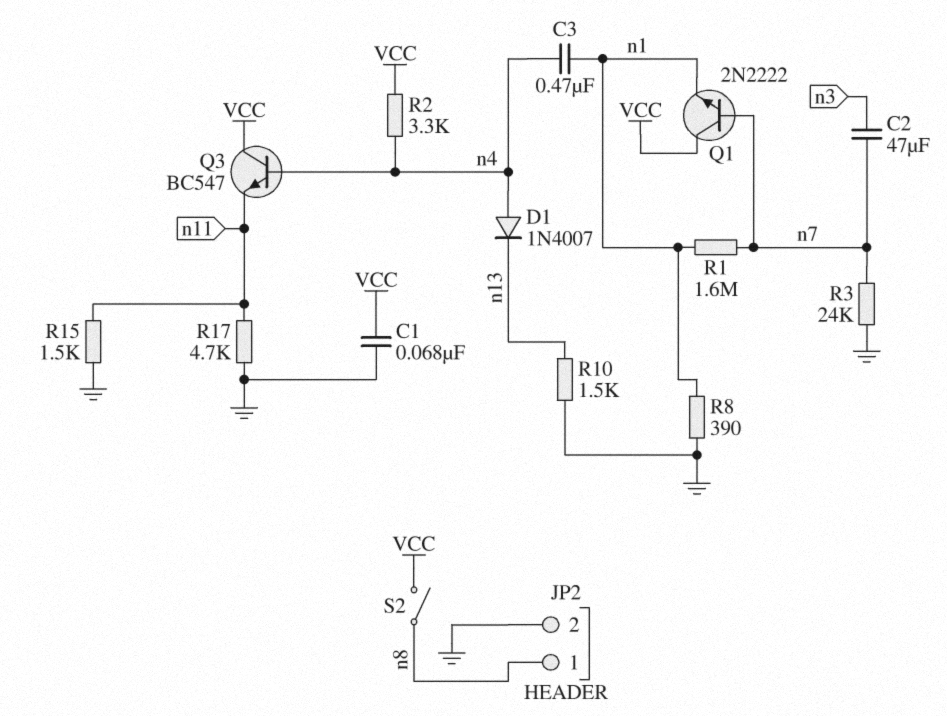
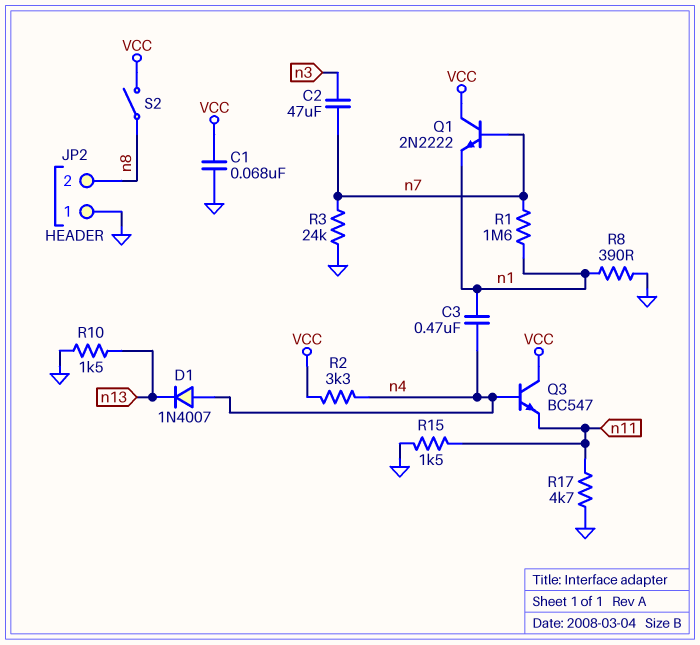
JP2 pin 1: n8 -> GND
JP2 pin 2: GND -> n8

